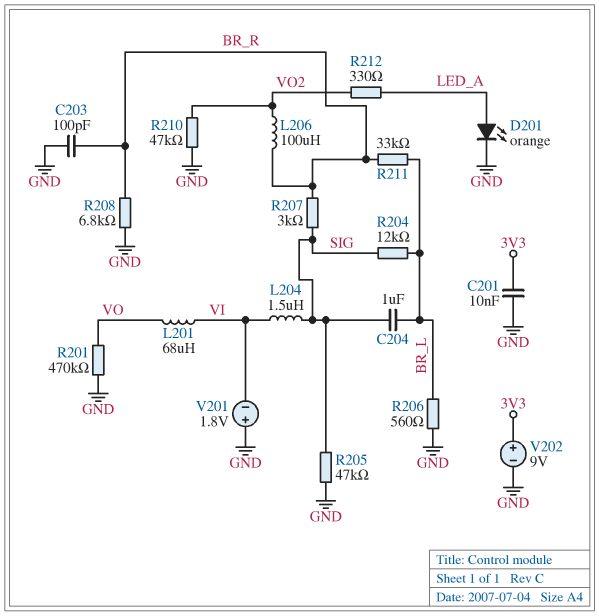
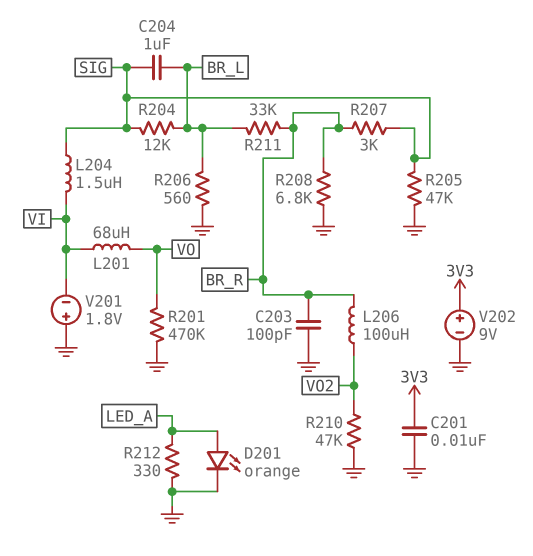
R212: 330 (LED_A, VO2) -> 330 (GND, LED_A)

